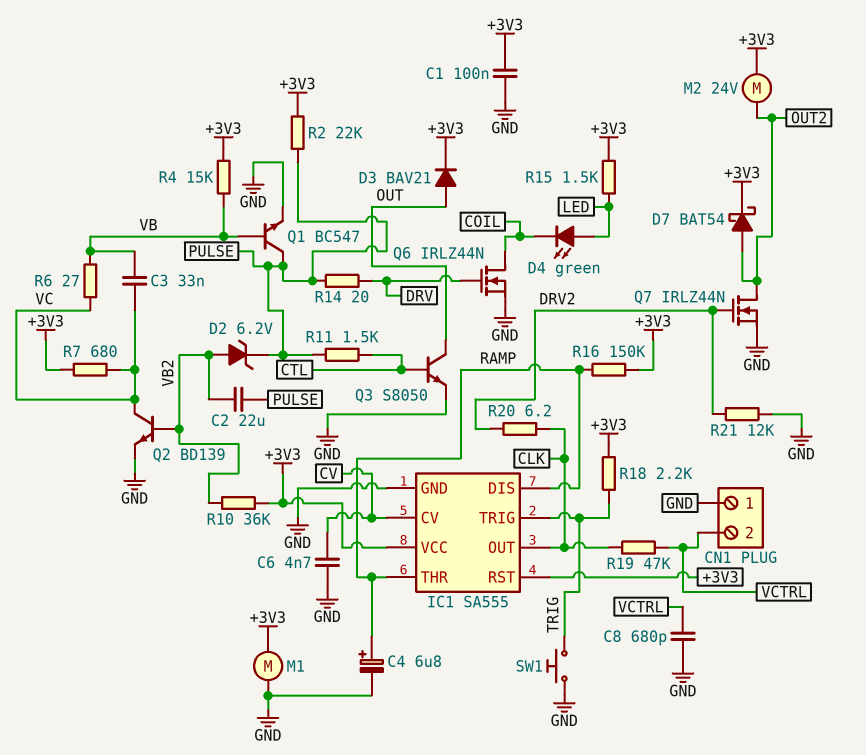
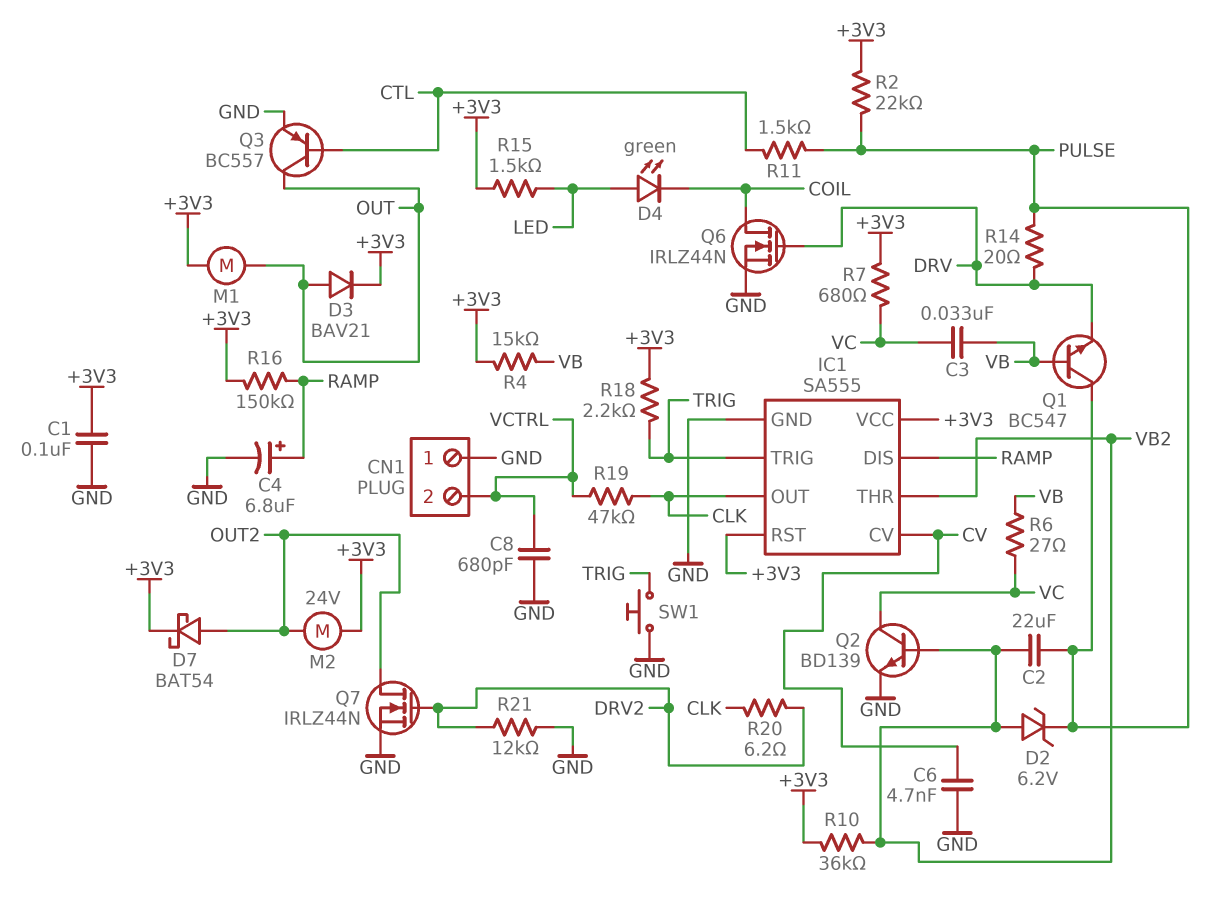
IC1 pin THR: RAMP -> VB2
M1: motor (+3V3, GND) -> motor (+3V3, OUT)
Q1: NPN BC547 (B VB, C PULSE, E GND) -> NPN BC547 (B VB, C PULSE, E DRV)
Q3: NPN S8050 (B CTL, C OUT, E GND) -> PNP BC557 (B CTL, C OUT, E GND)

